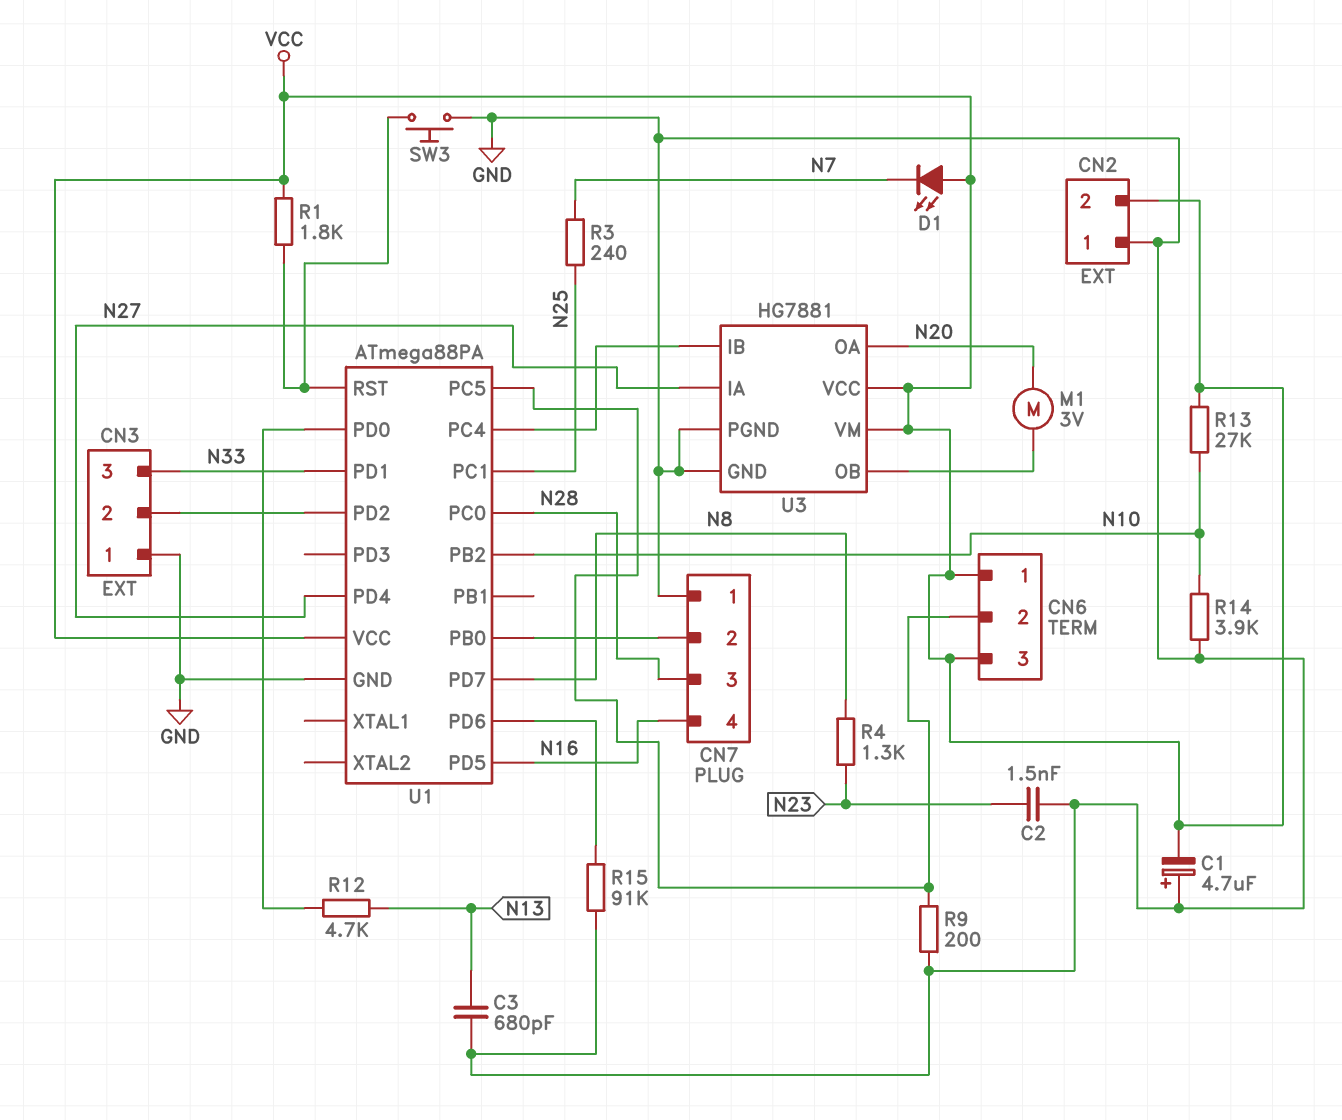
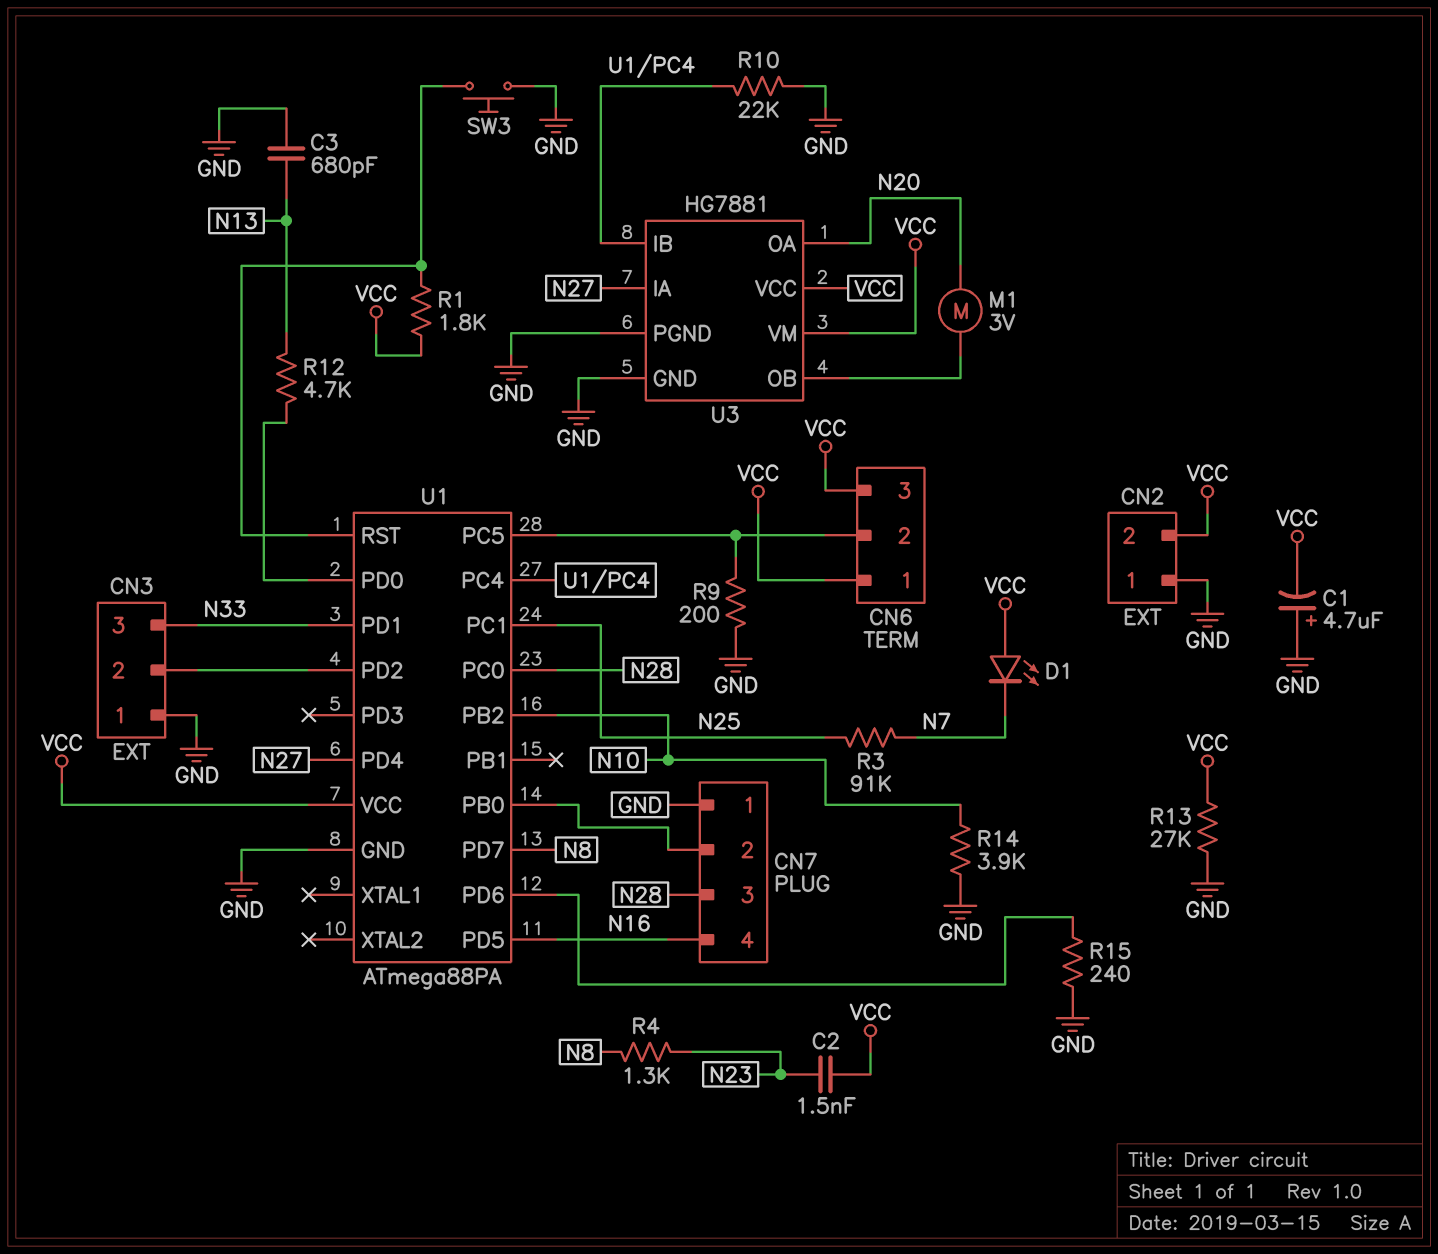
C2: 1.5nF (GND, N23) -> 1.5nF (N23, VCC)
R3: 240 (N7, N25) -> 91k (N7, N25)
R10: none -> 22k (GND, U1/PC4)
R13: 27k (N10, VCC) -> 27k (GND, VCC)
R15: 91k (GND, U1/PD6) -> 240 (GND, U1/PD6)

